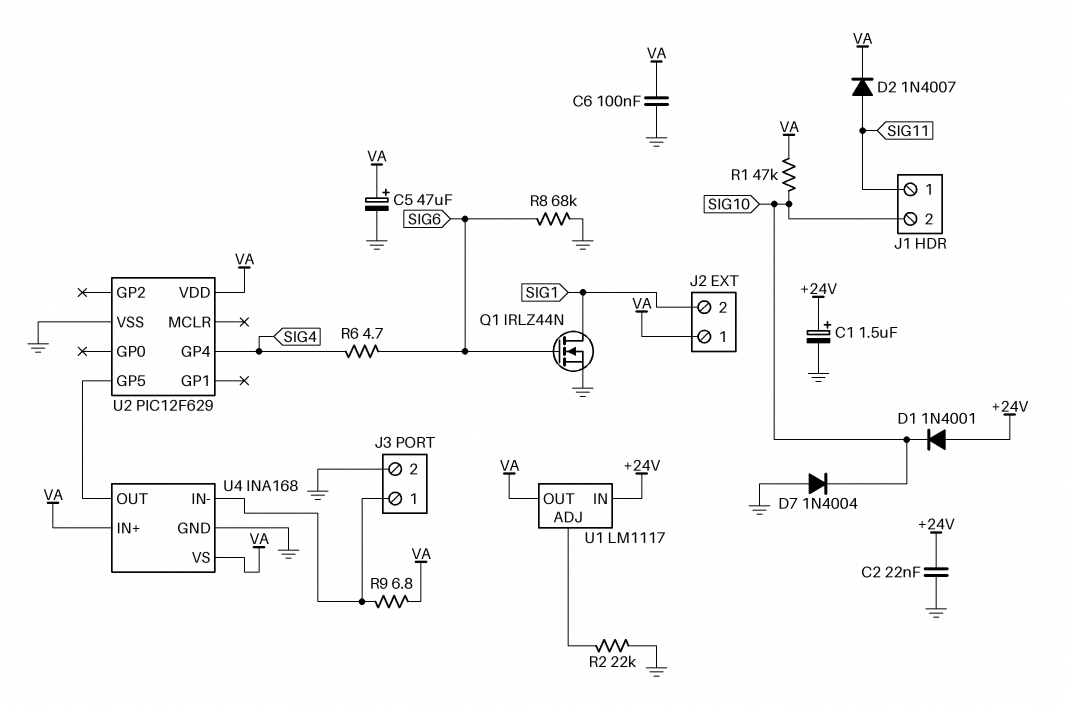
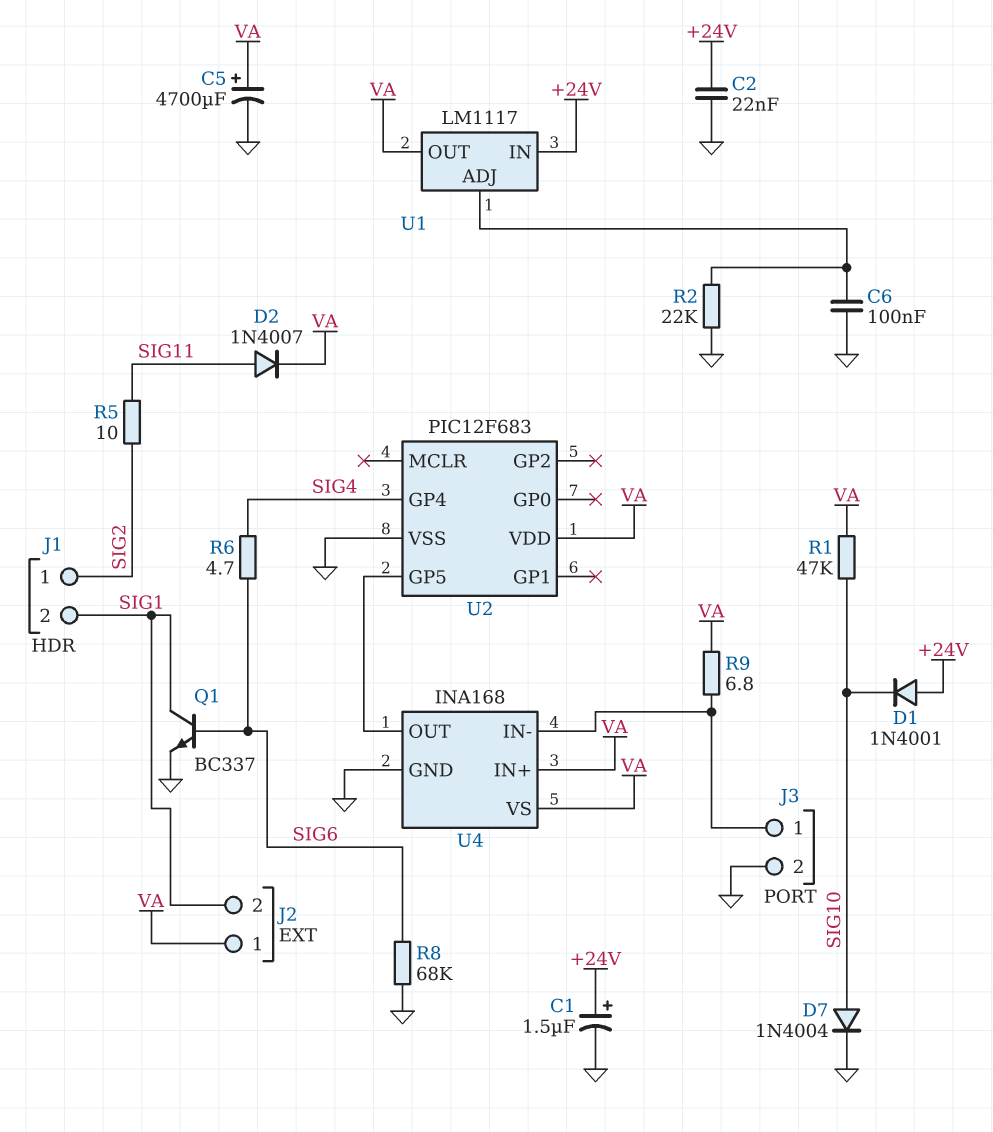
C5: 47uF (plus VA, minus GND) -> 4700uF (plus VA, minus GND)
C6: 100nF (GND, VA) -> 100nF (GND, U1/ADJ)
D7: diode 1N4004 (A GND, K SIG10) -> diode 1N4004 (A SIG10, K GND)
J1 pin 1: SIG11 -> SIG2
J1 pin 2: SIG10 -> SIG1
Q1: NMOS IRLZ44N (G SIG6, D SIG1, S GND) -> NPN BC337 (B SIG6, C SIG1, E GND)
R5: none -> 10 (SIG2, SIG11)
U2: PIC12F629 -> PIC12F683

